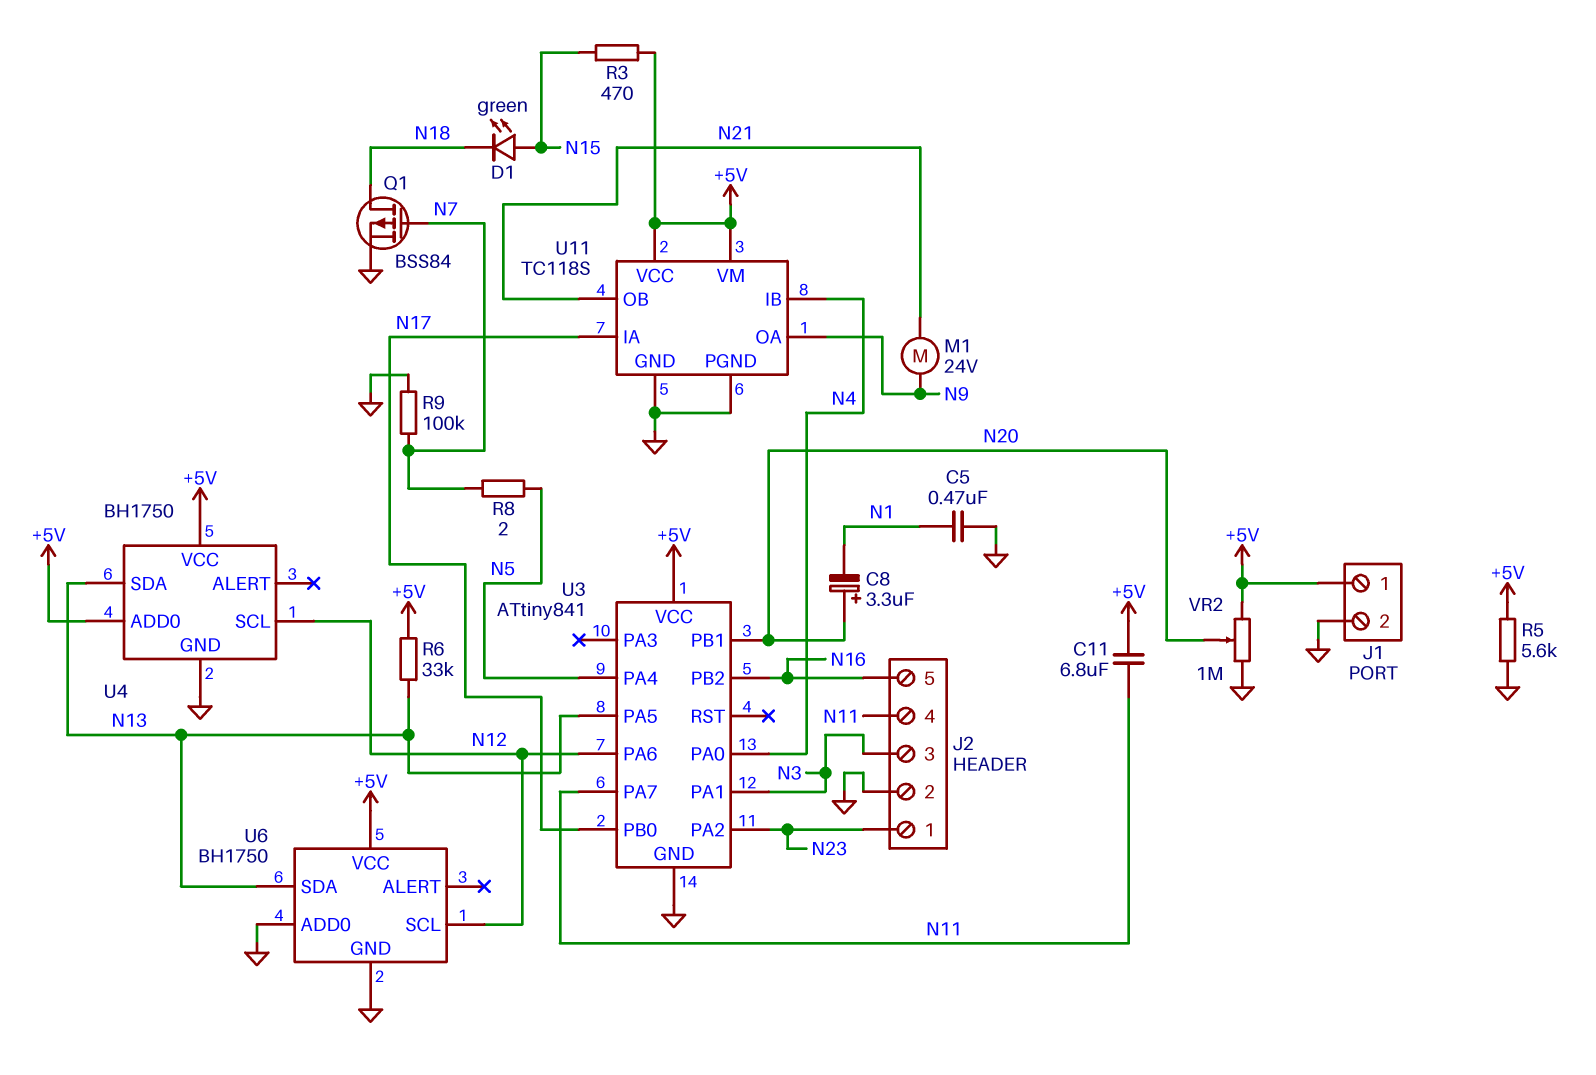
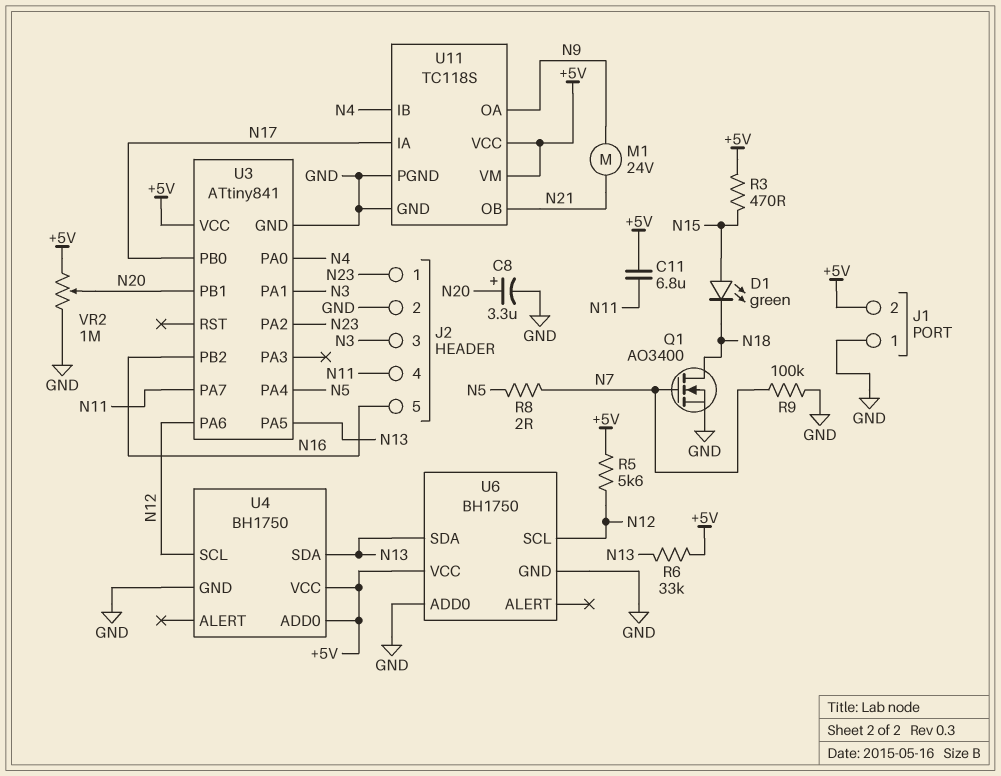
C5: 470nF (GND, N1) -> none
C8: 3.3uF (plus N20, minus N1) -> 3.3uF (plus N20, minus GND)
J1 pin 1: +5V -> GND
J1 pin 2: GND -> +5V
Q1: PMOS BSS84 (G N7, D N18, S GND) -> NMOS AO3400 (G N7, D N18, S GND)
R5: 5.6k (+5V, GND) -> 5.6k (+5V, N12)

